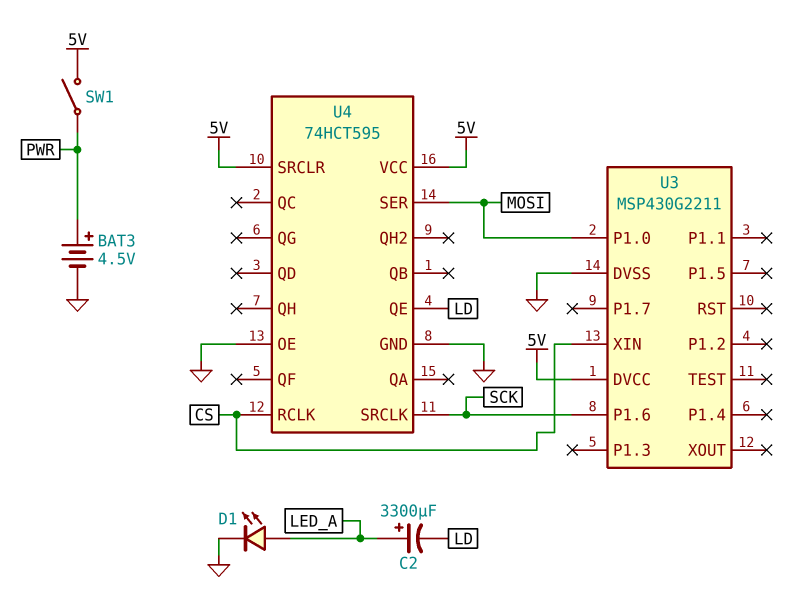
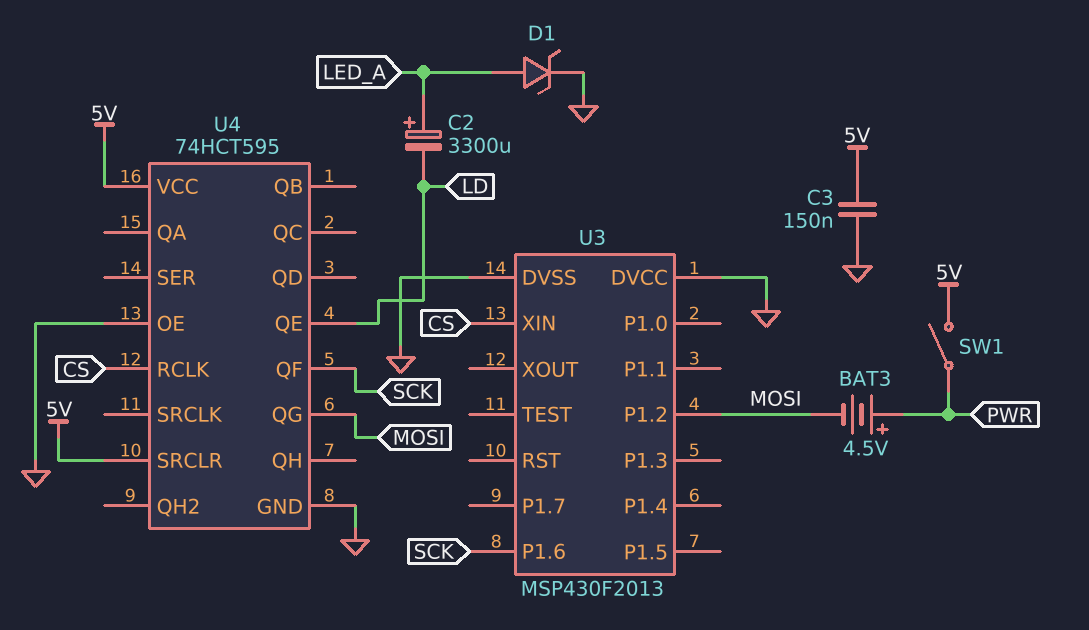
BAT3: 4.5V (plus PWR, minus GND) -> 4.5V (plus PWR, minus MOSI)
C3: none -> 150nF (5V, GND)
D1: LED (A LED_A, K GND) -> zener (A LED_A, K GND)
U3: MSP430G2211 -> MSP430F2013
U3 pin DVCC: 5V -> GND
U3 pin P1.0: MOSI -> none
U3 pin P1.2: none -> MOSI
U4 pin QF: none -> SCK
U4 pin QG: none -> MOSI
U4 pin SER: MOSI -> none
U4 pin SRCLK: SCK -> none

